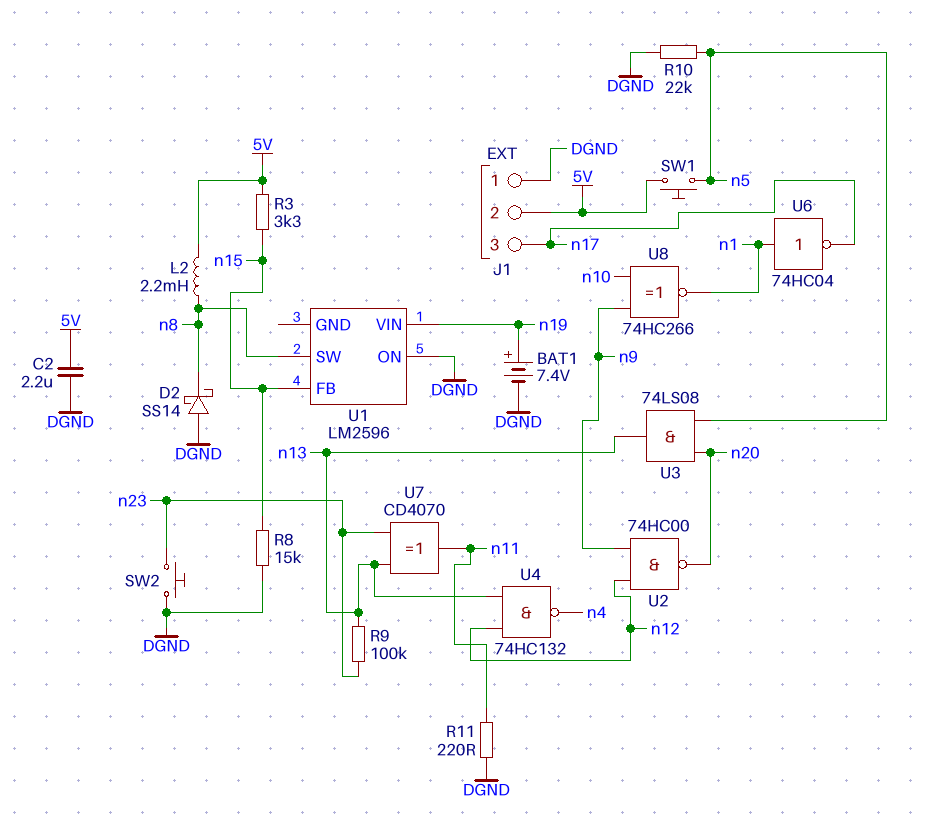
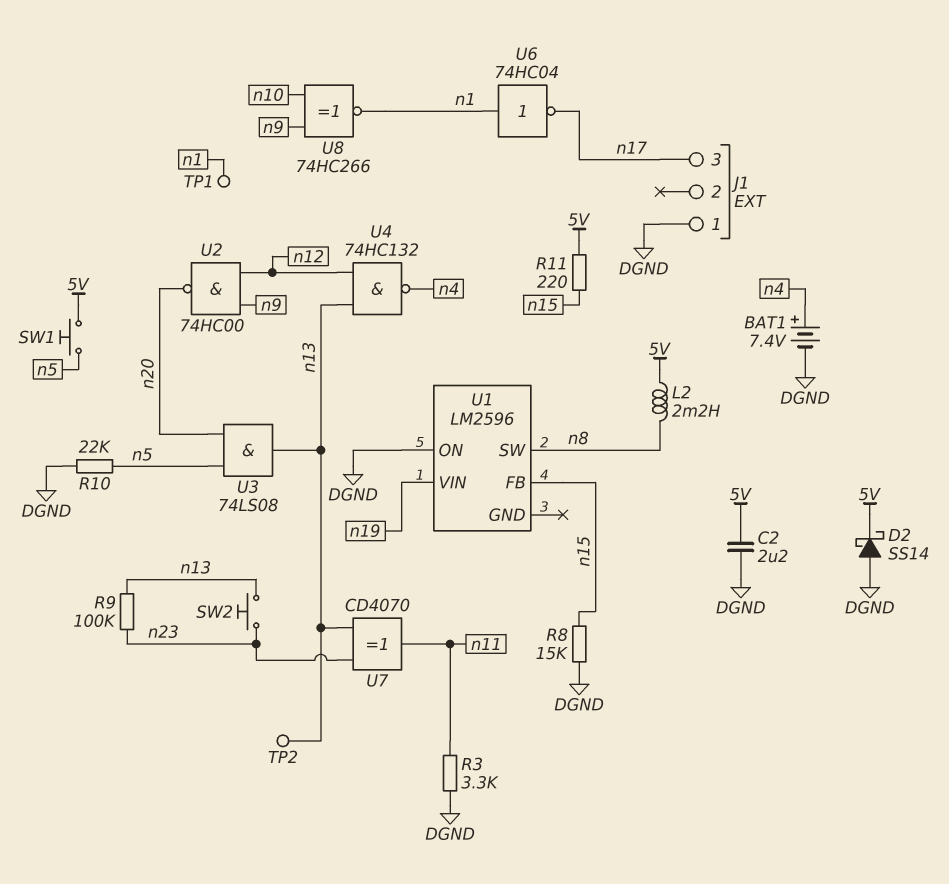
BAT1: 7.4V (plus n19, minus DGND) -> 7.4V (plus n4, minus DGND)
D2: schottky SS14 (A DGND, K n8) -> schottky SS14 (A DGND, K 5V)
J1 pin 2: 5V -> none
R3: 3.3k (5V, n15) -> 3.3k (DGND, n11)
R11: 220 (DGND, n11) -> 220 (5V, n15)
SW2: button (DGND, n23) -> button (n13, n23)
TP1: none -> test point (n1)
TP2: none -> test point (n13)

